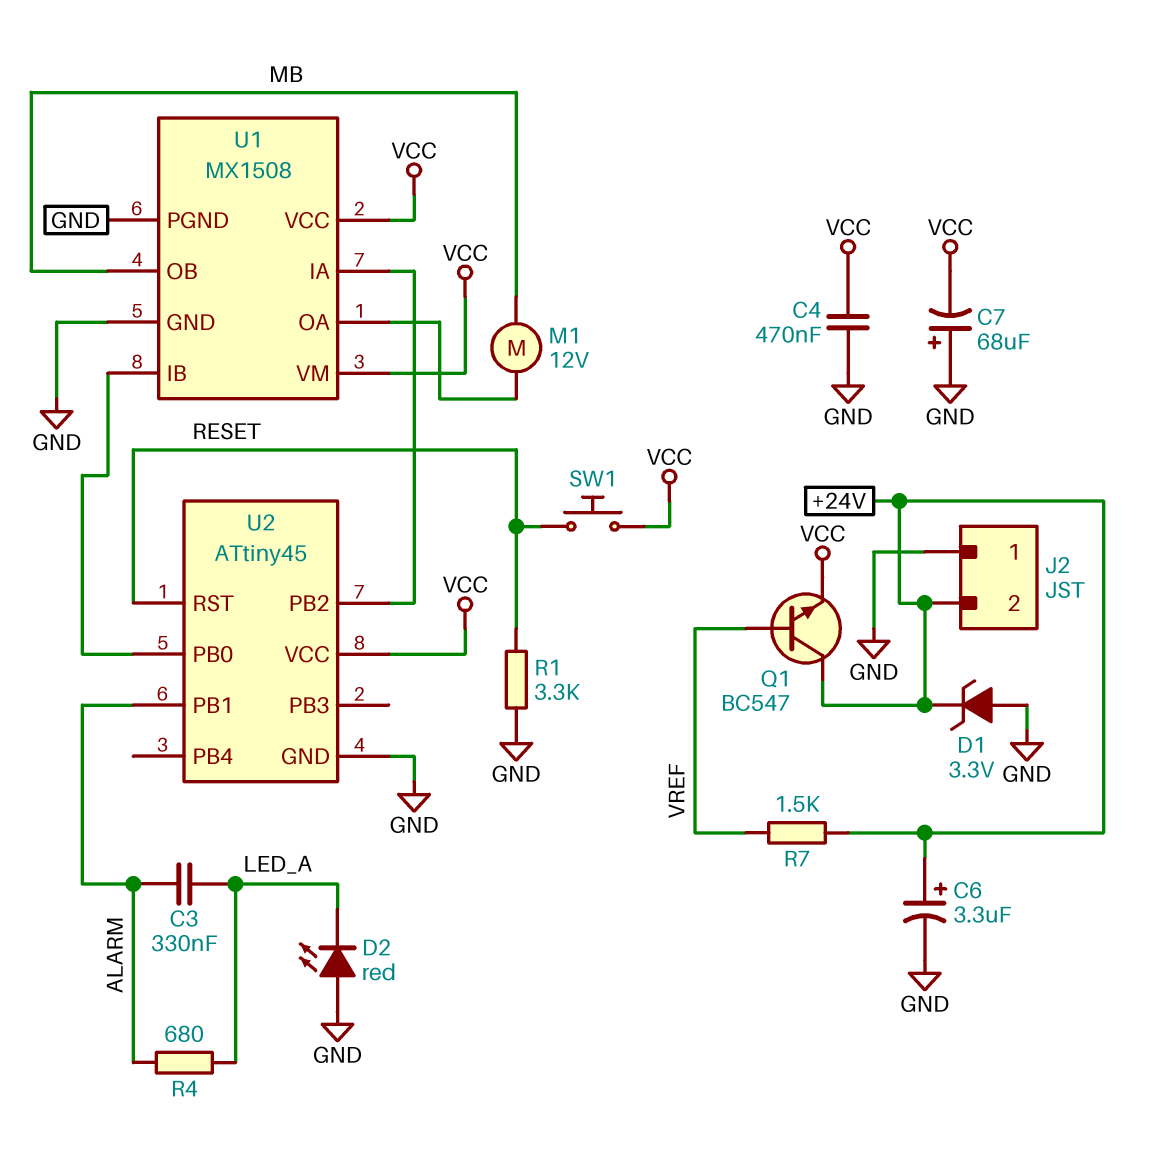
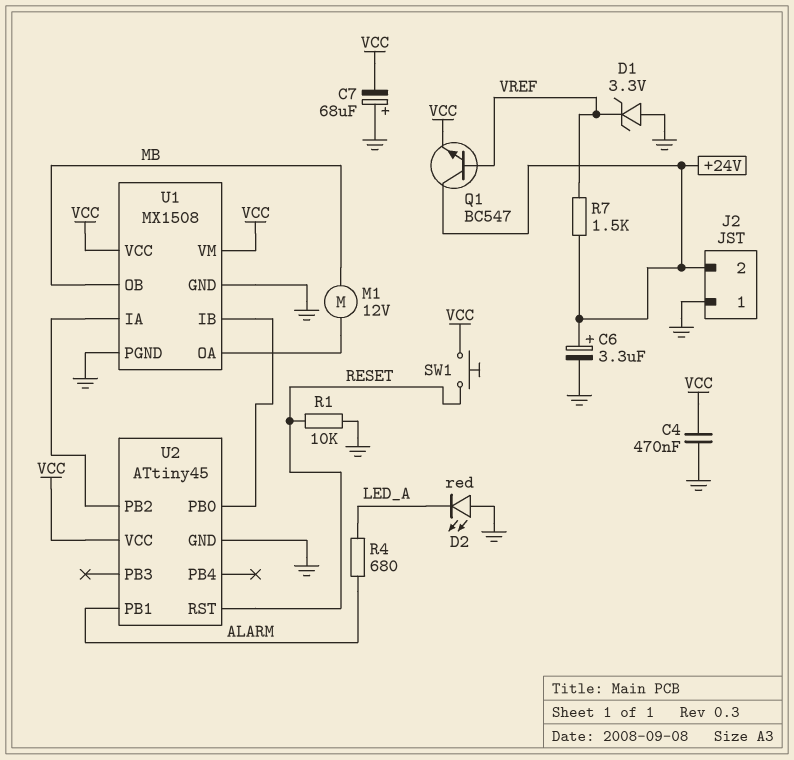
C3: 330nF (ALARM, LED_A) -> none
D1: zener 3.3V (A GND, K +24V) -> zener 3.3V (A GND, K VREF)
R1: 3.3k (GND, RESET) -> 10k (GND, RESET)

